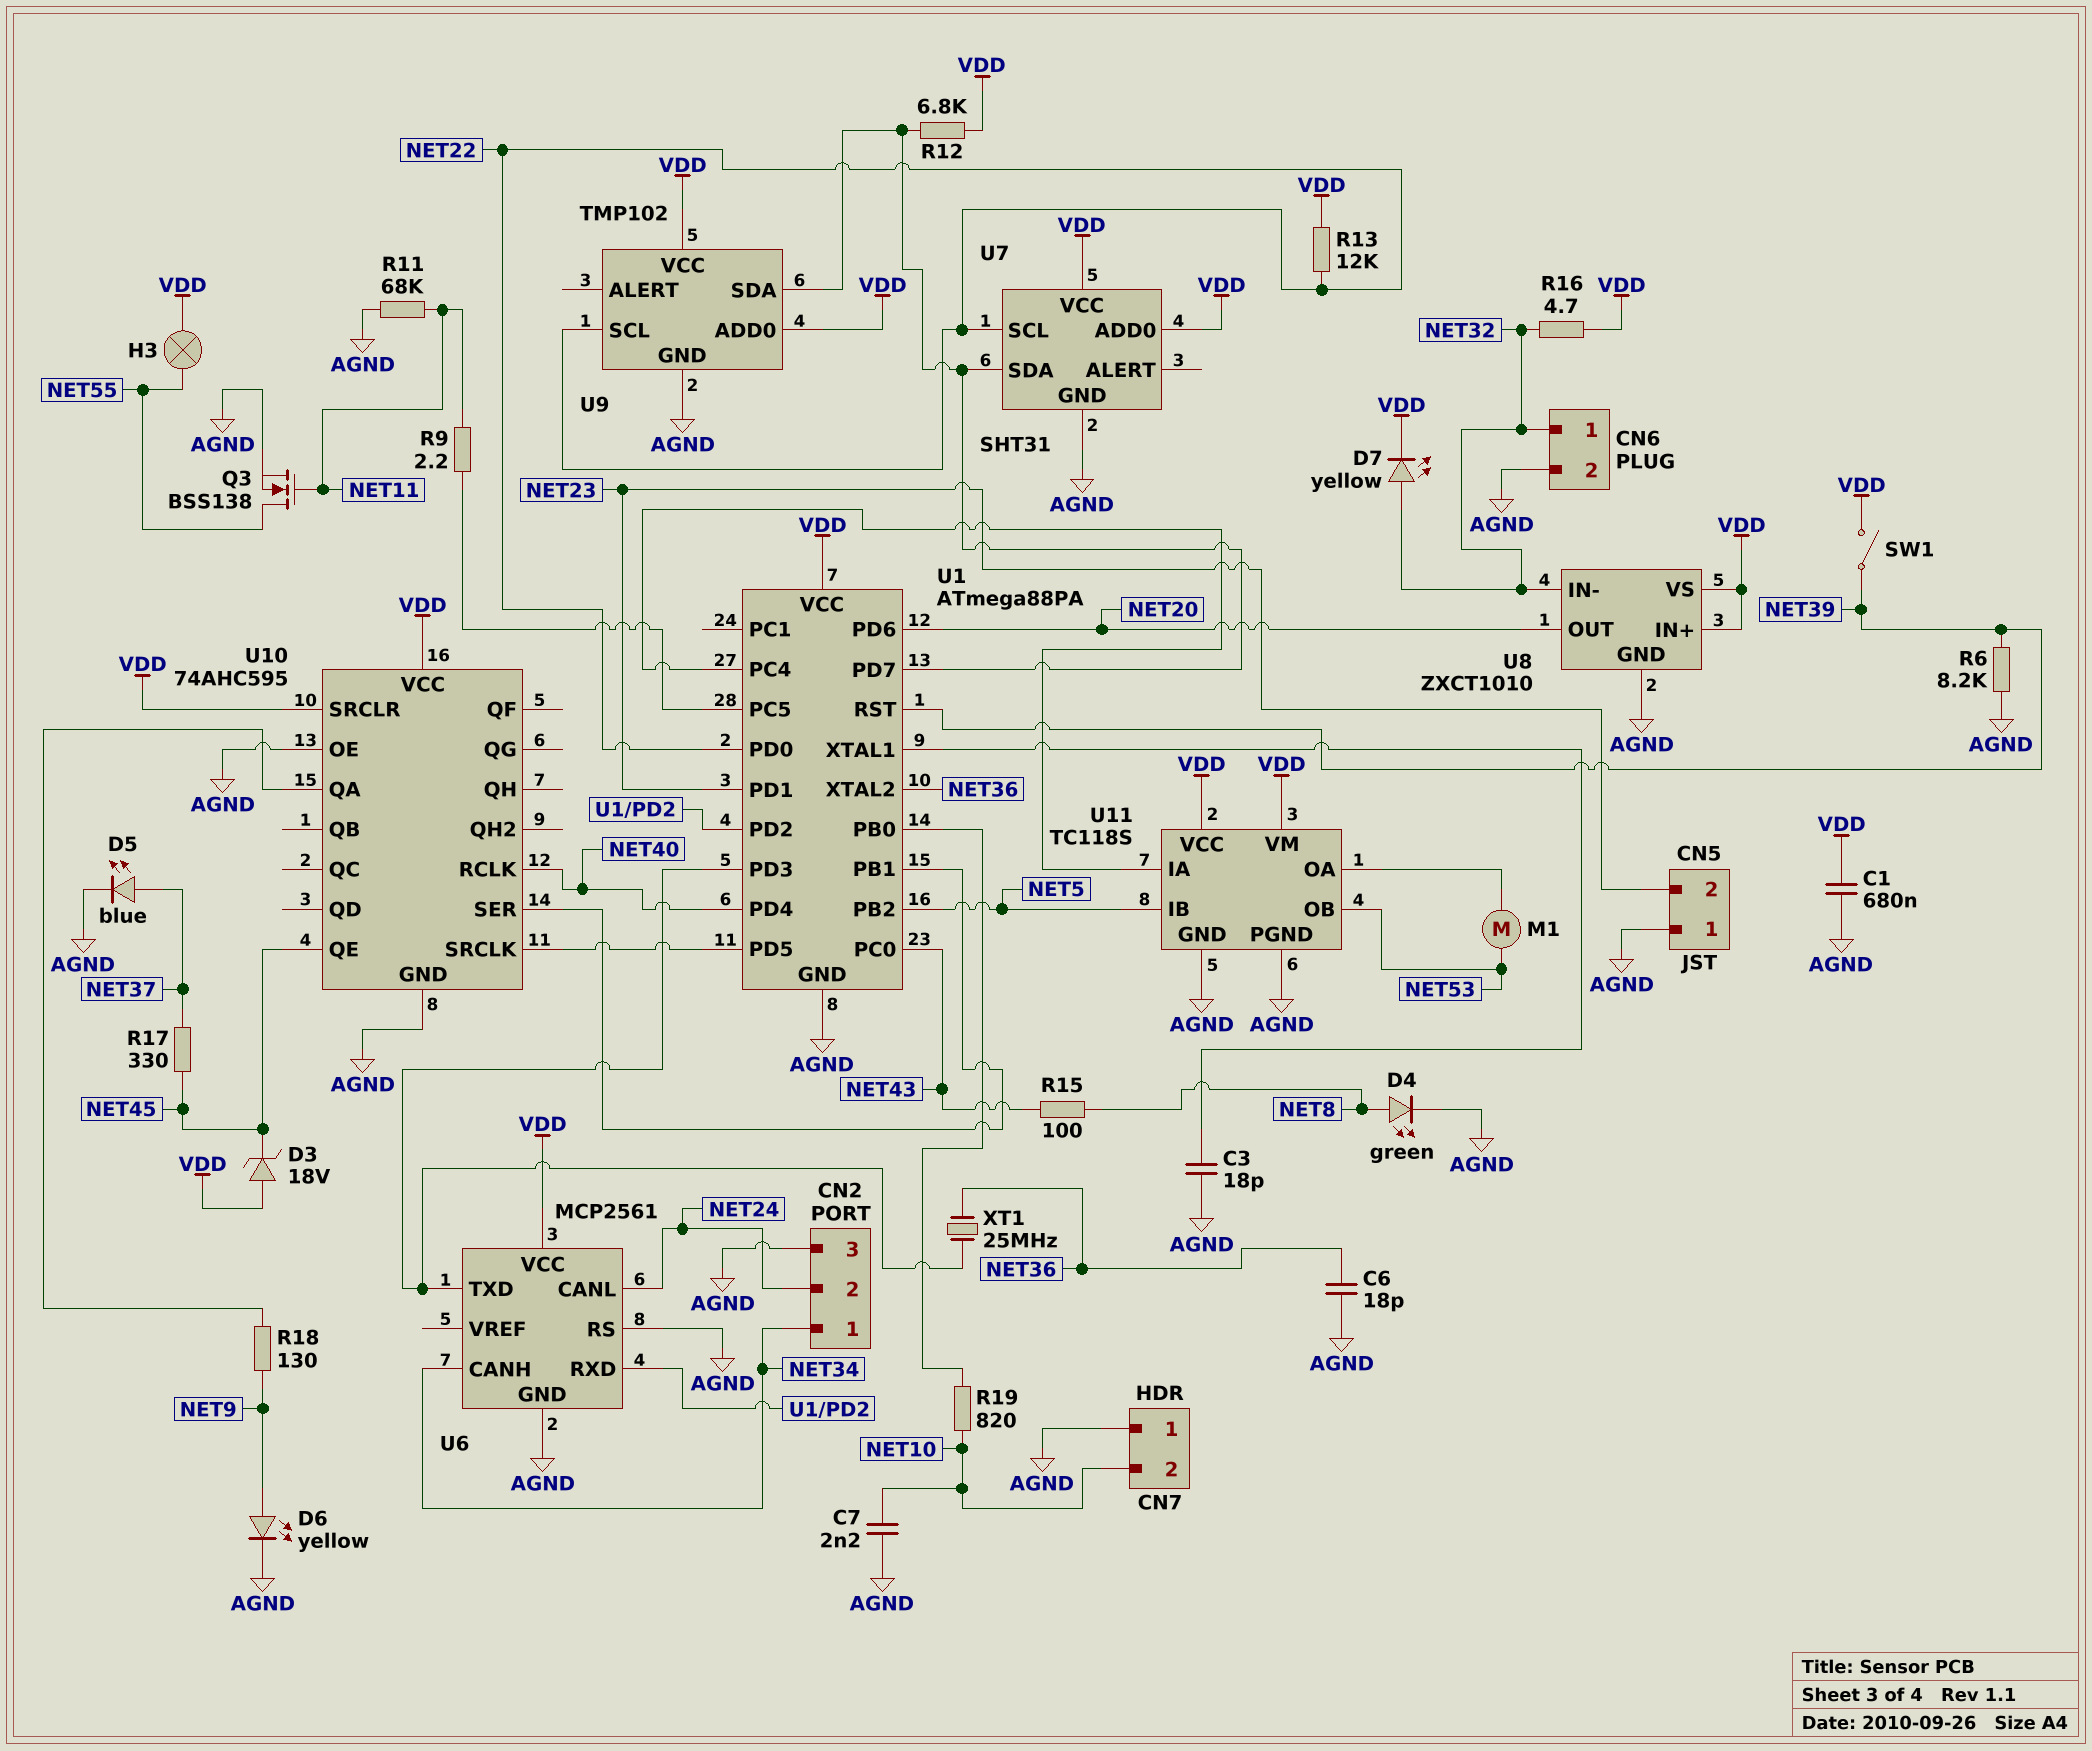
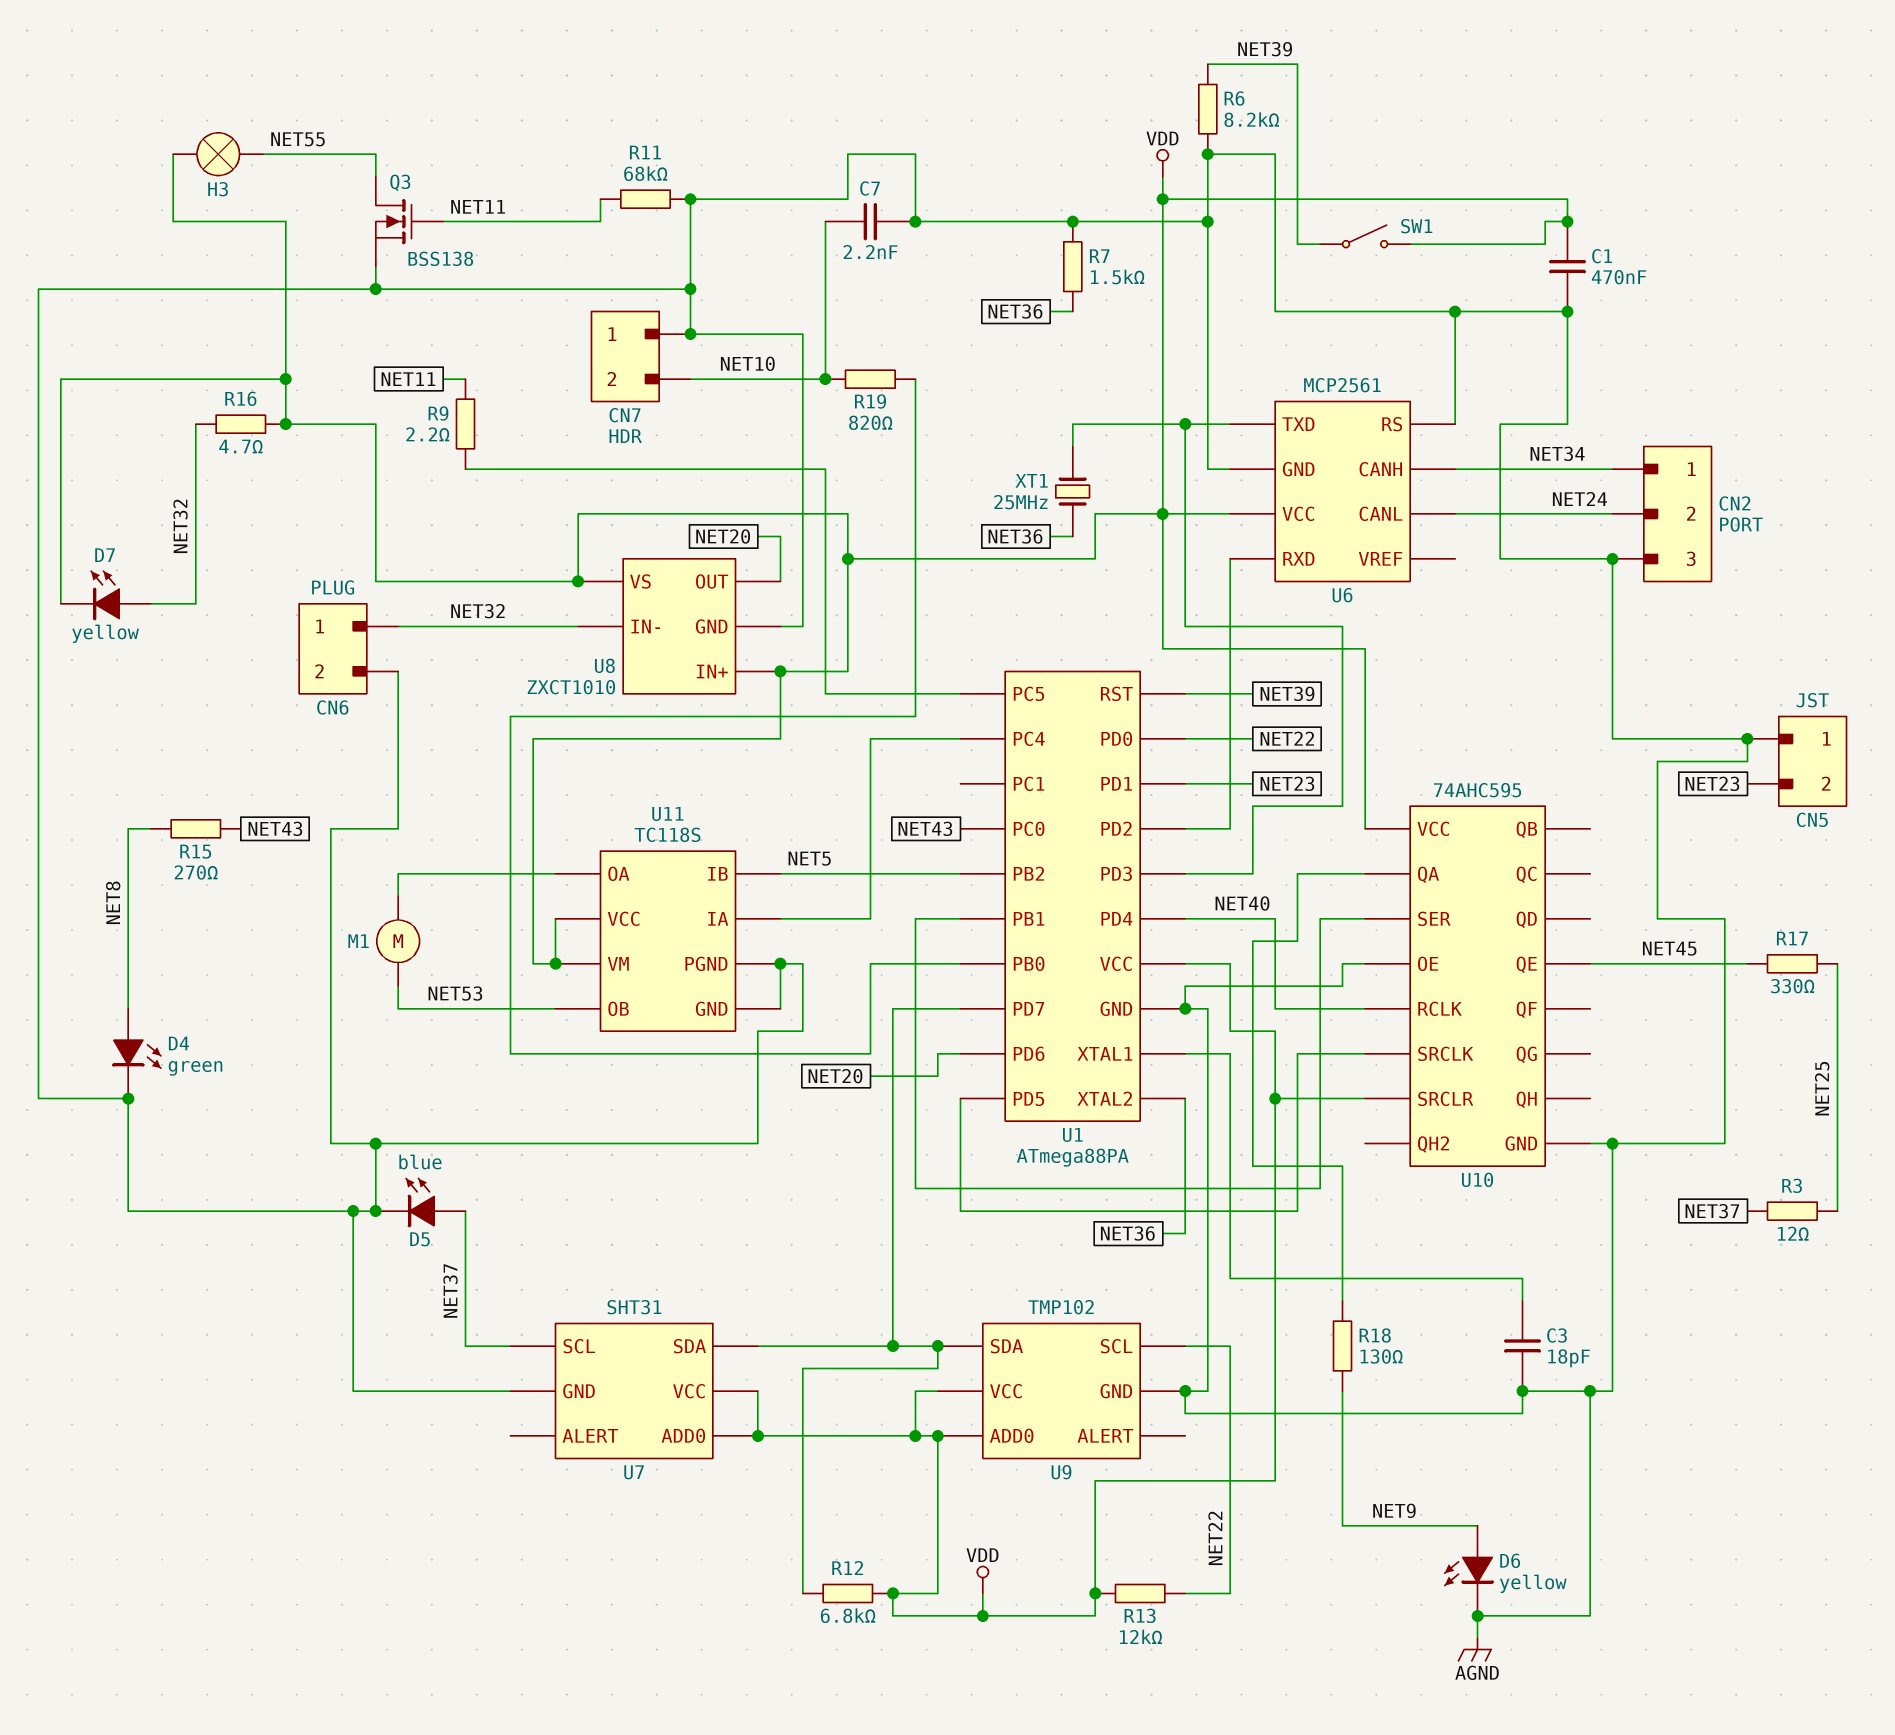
C1: 680nF (AGND, VDD) -> 470nF (AGND, VDD)
C6: 18pF (AGND, NET36) -> none
D3: zener 18V (A VDD, K NET45) -> none
R3: none -> 12 (NET25, NET37)
R7: none -> 1.5k (AGND, NET36)
R15: 100 (NET8, NET43) -> 270 (NET8, NET43)
R17: 330 (NET37, NET45) -> 330 (NET25, NET45)
U7 pin SCL: NET22 -> NET37

